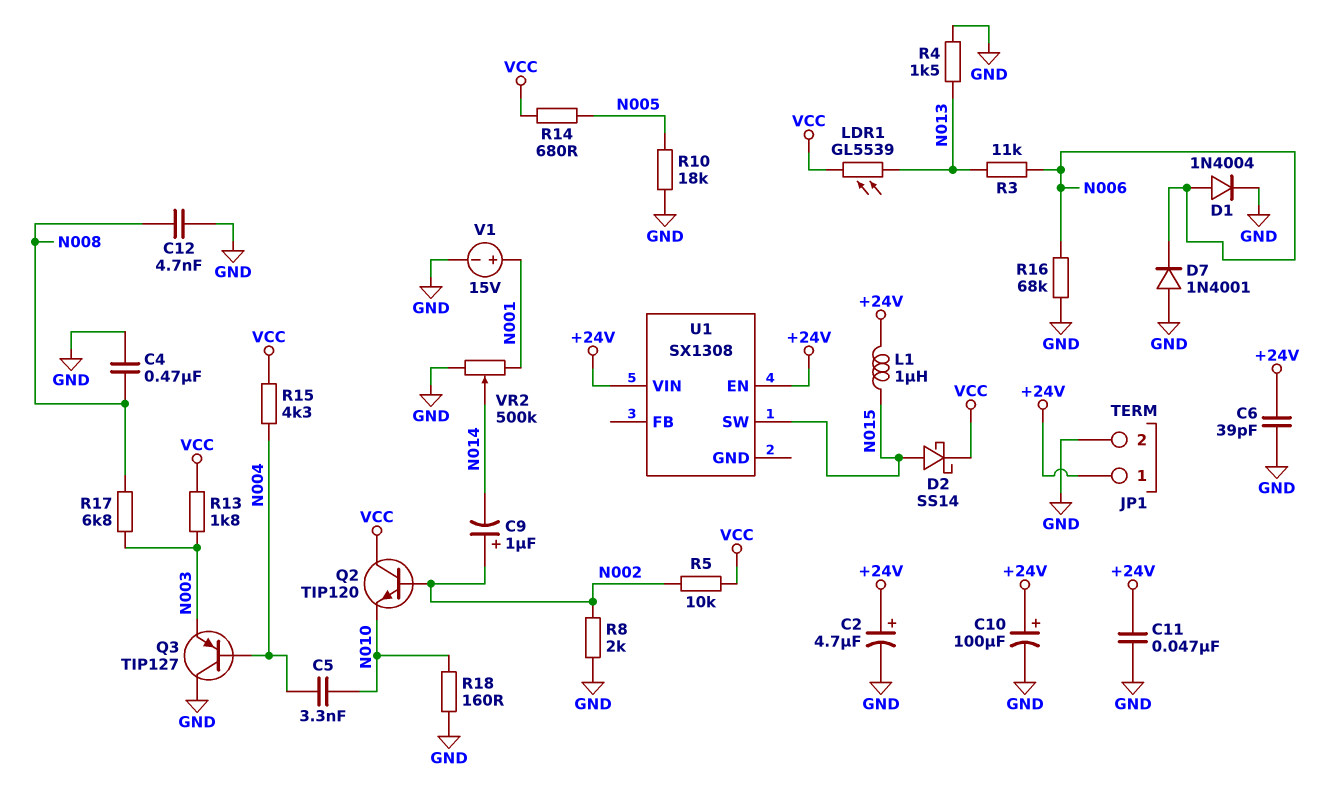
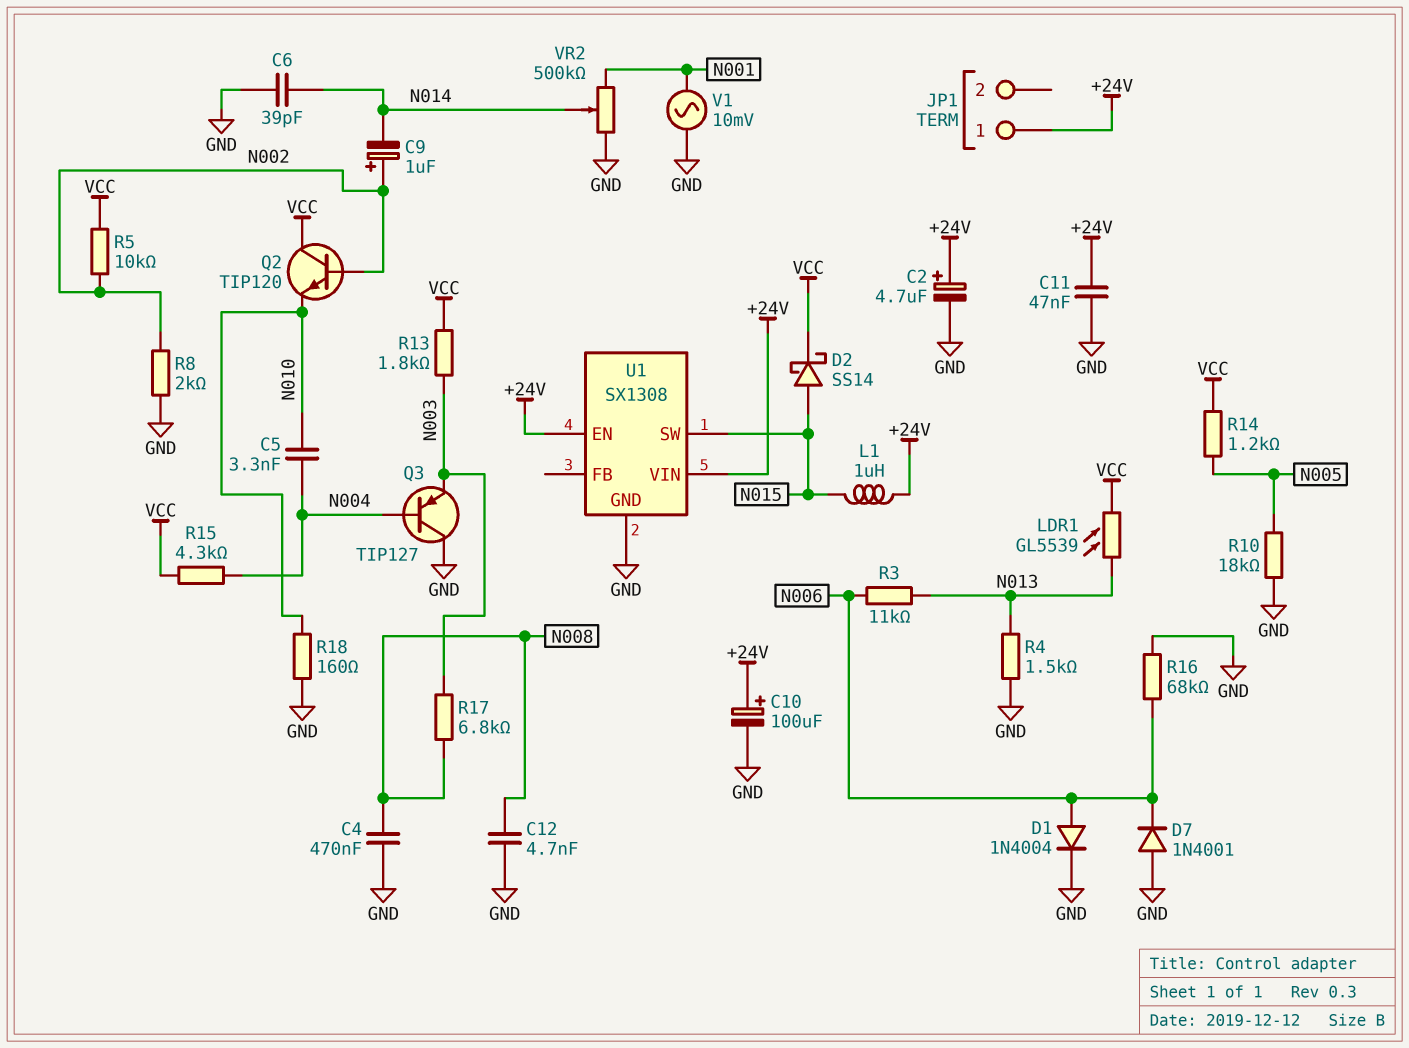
C6: 39pF (+24V, GND) -> 39pF (GND, N014)
JP1 pin 2: GND -> none
R14: 680 (N005, VCC) -> 1.2k (N005, VCC)
U1 pin GND: none -> GND
V1: 15V (plus N001, minus GND) -> AC 10mV (GND, N001)

